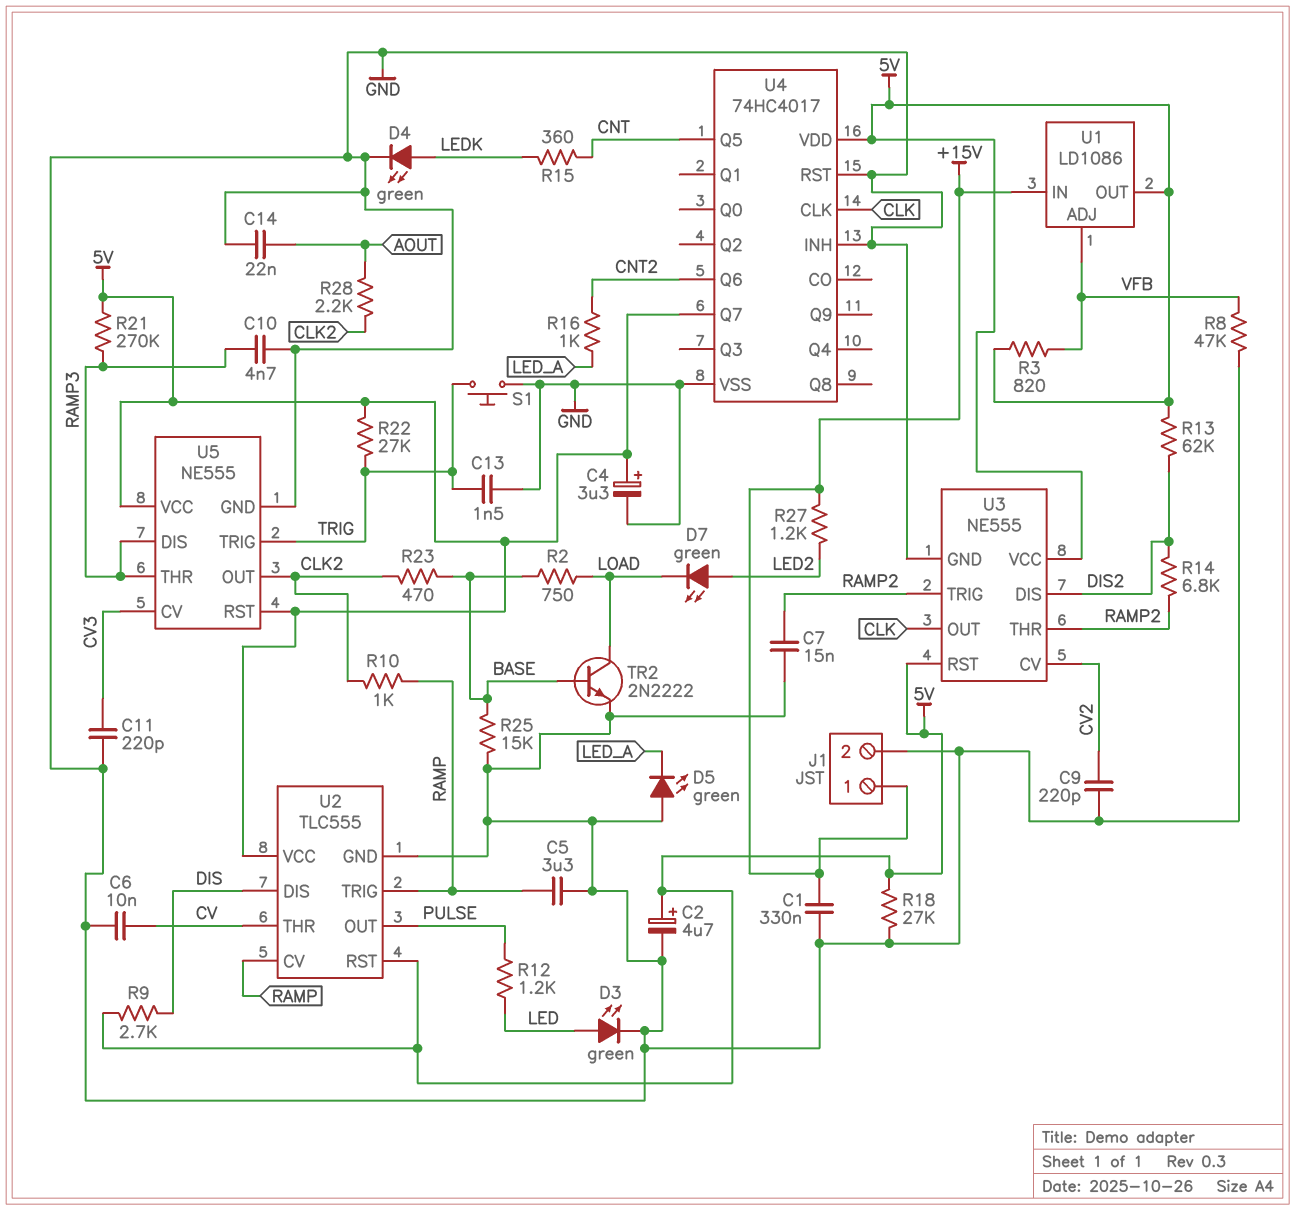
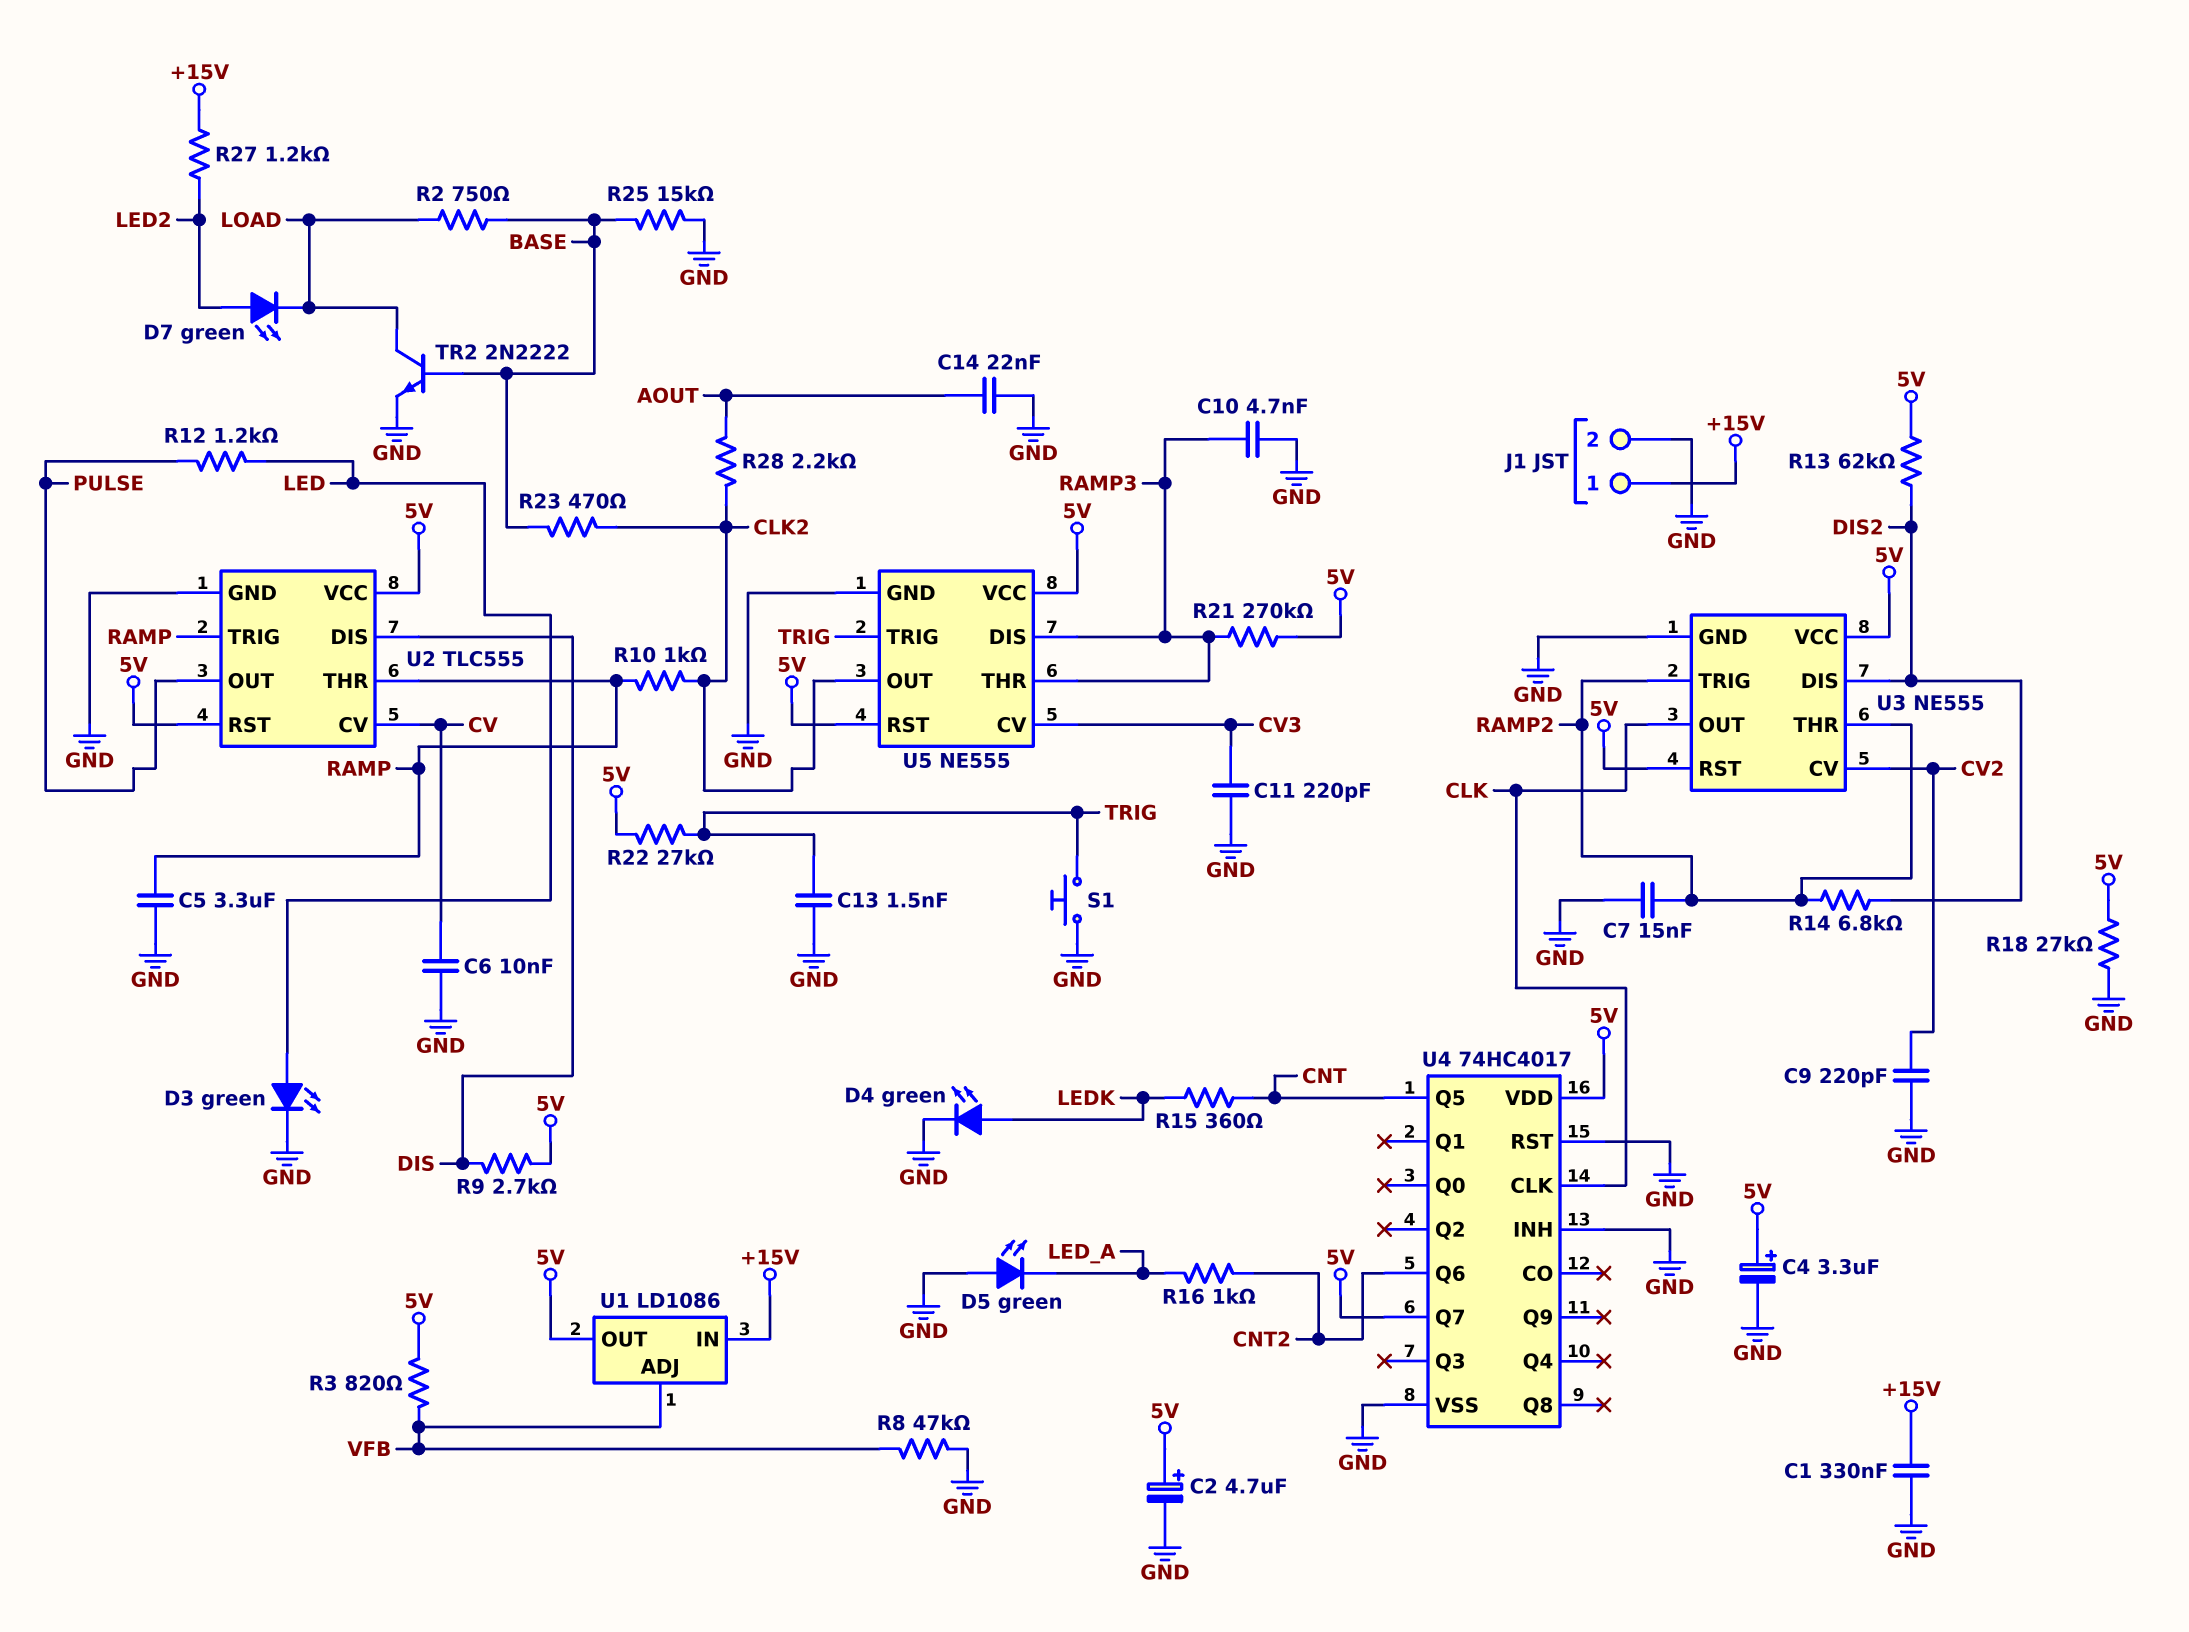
U2 pin CV: RAMP -> CV
U2 pin THR: CV -> RAMP

